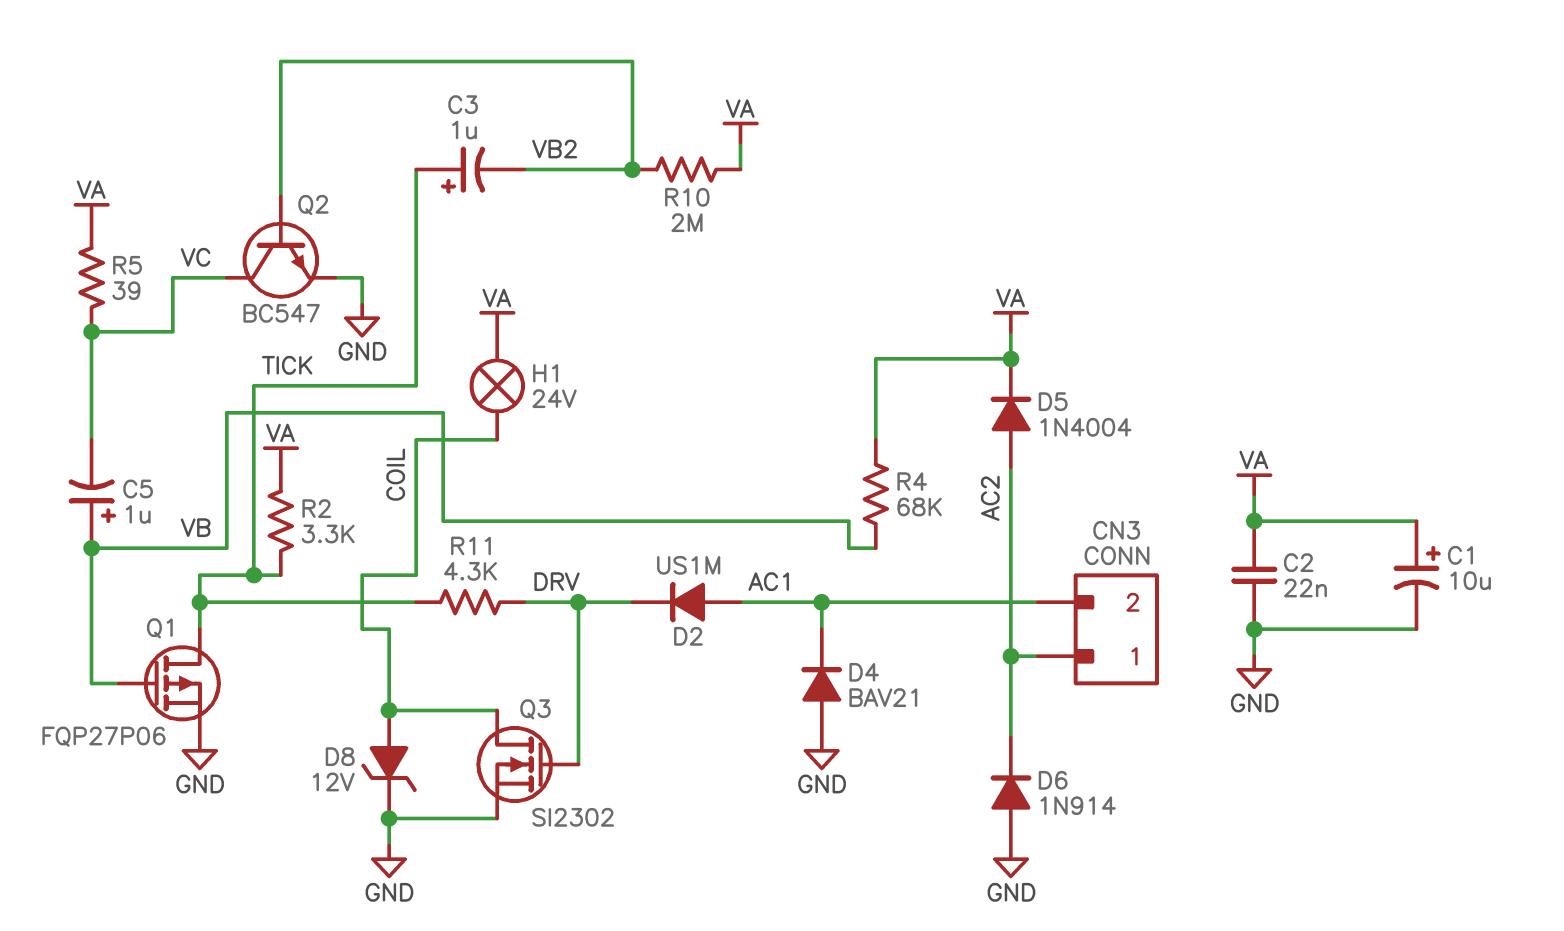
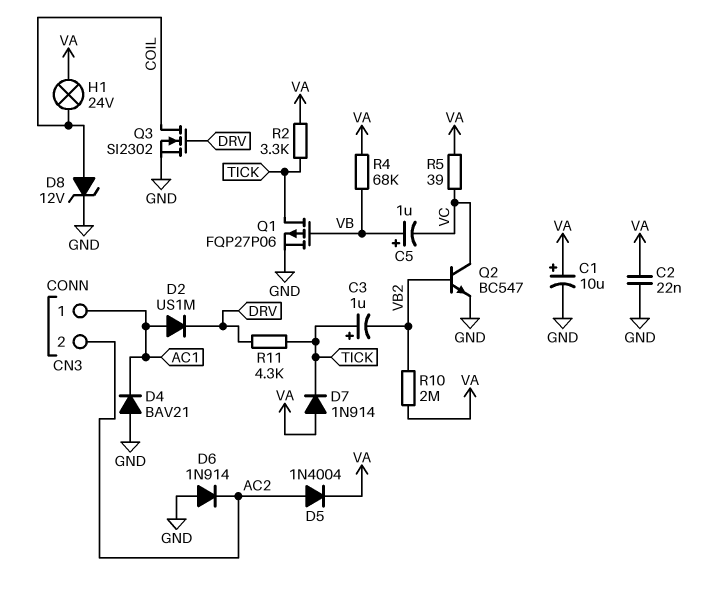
CN3 pin 1: AC2 -> AC1
CN3 pin 2: AC1 -> AC2
D7: none -> diode 1N914 (A VA, K TICK)

